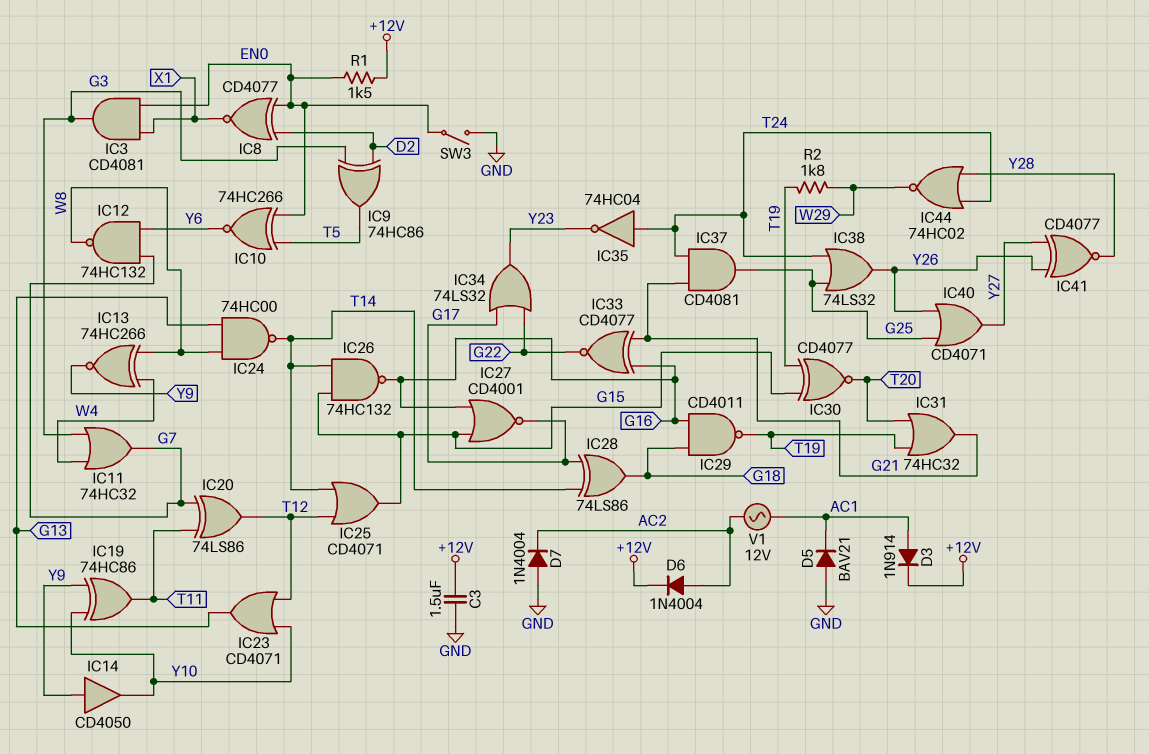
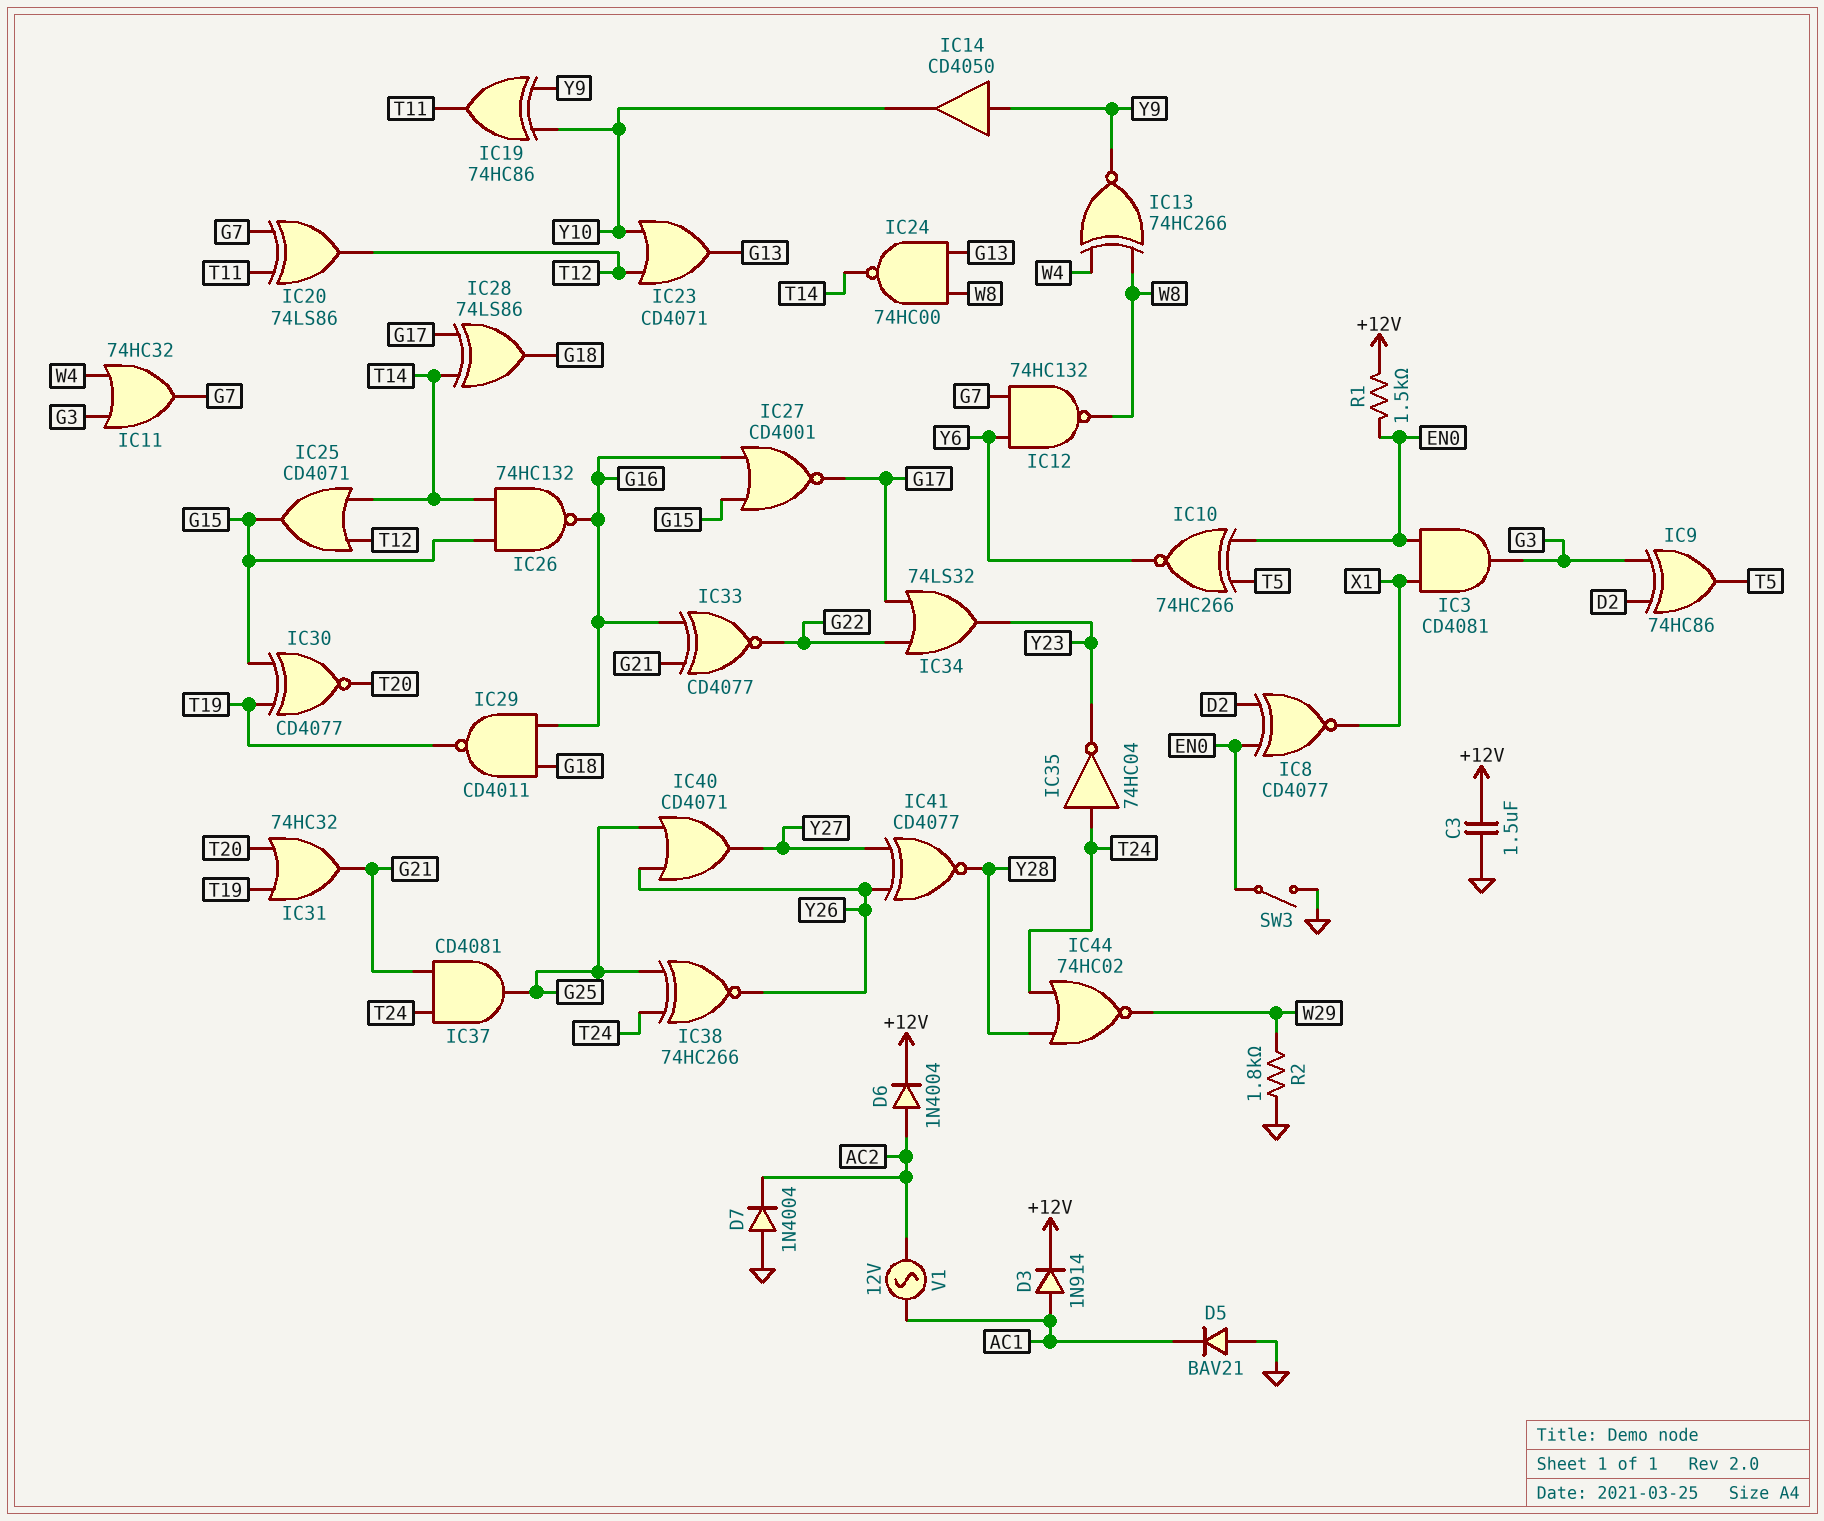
IC38: OR 74LS32 (in G25, in T24, out Y26) -> XNOR 74HC266 (in G25, in T24, out Y26)
R2: 1.8k (T19, W29) -> 1.8k (GND, W29)

